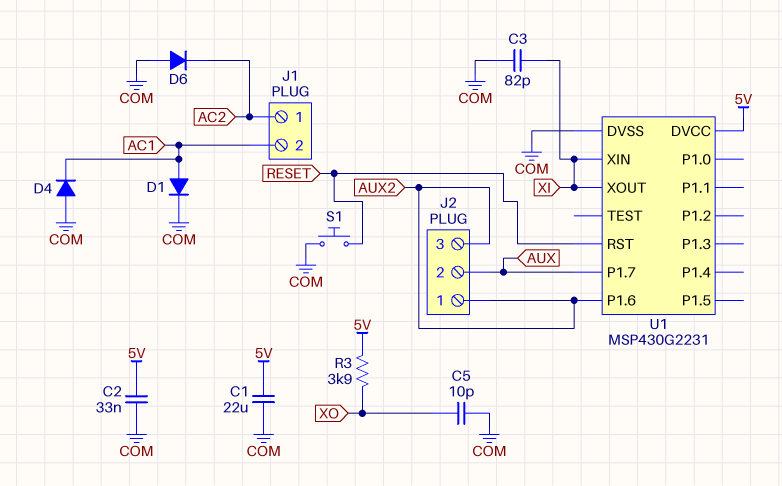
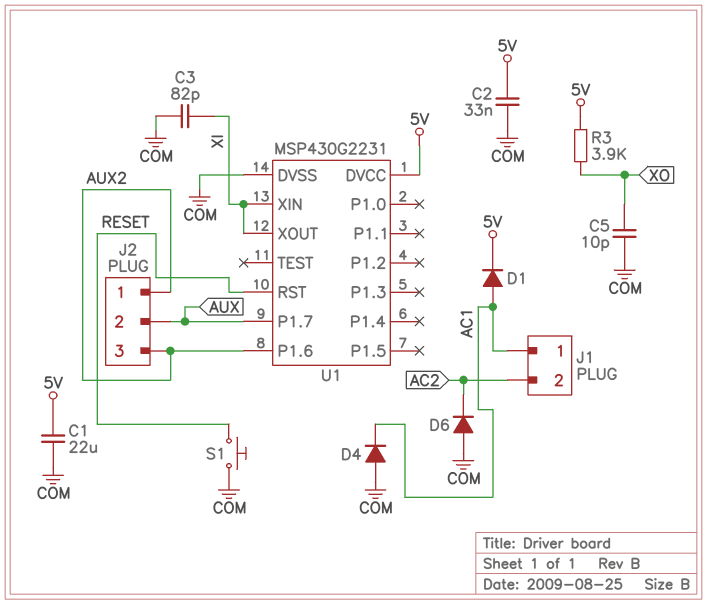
D1: diode (A AC1, K COM) -> diode (A AC1, K 5V)
J1 pin 1: AC2 -> AC1
J1 pin 2: AC1 -> AC2

